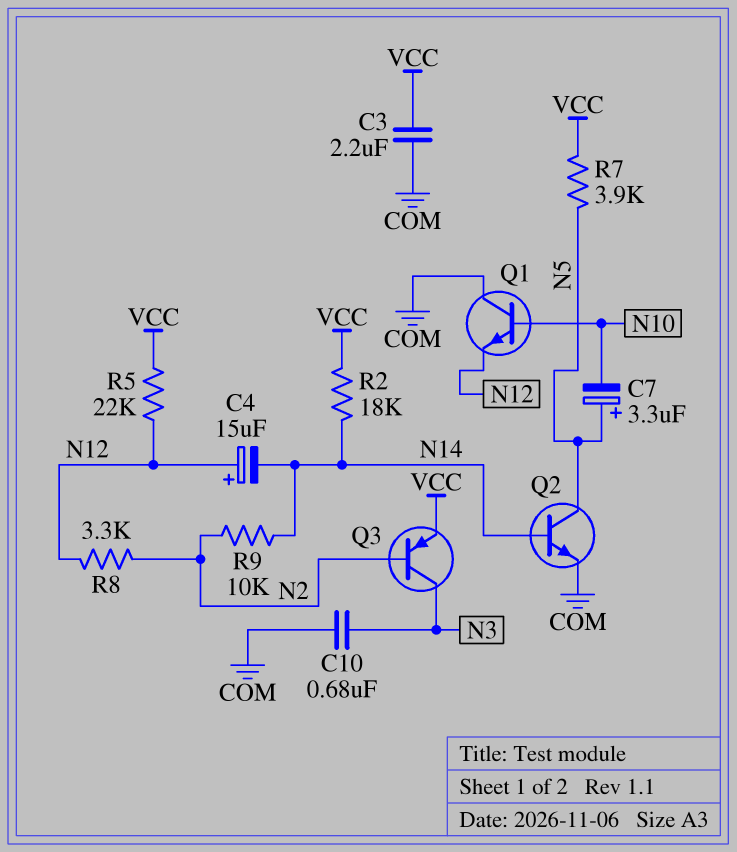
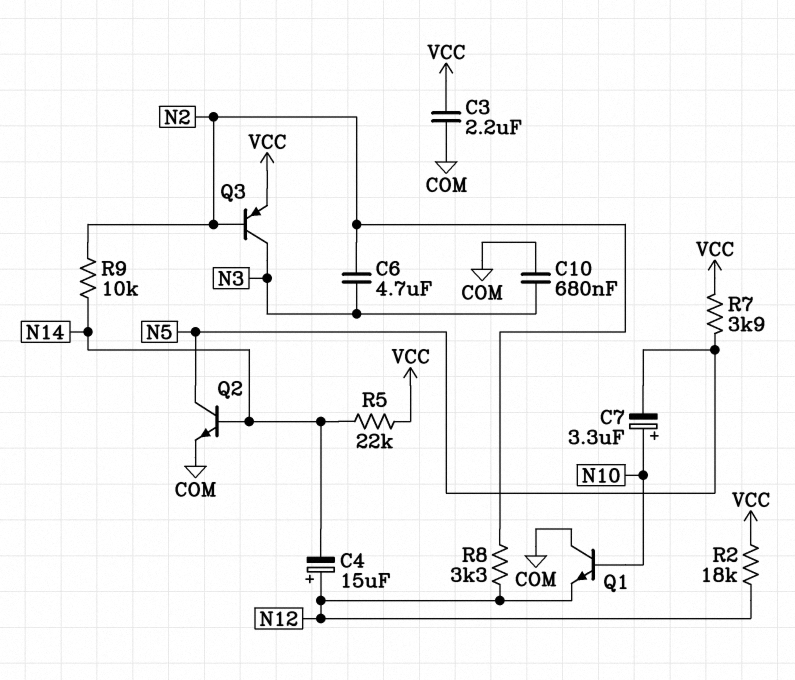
C6: none -> 4.7uF (N2, N3)
C7: 3.3uF (plus N5, minus N10) -> 3.3uF (plus N10, minus N5)
R2: 18k (N14, VCC) -> 18k (N12, VCC)
R5: 22k (N12, VCC) -> 22k (N14, VCC)

